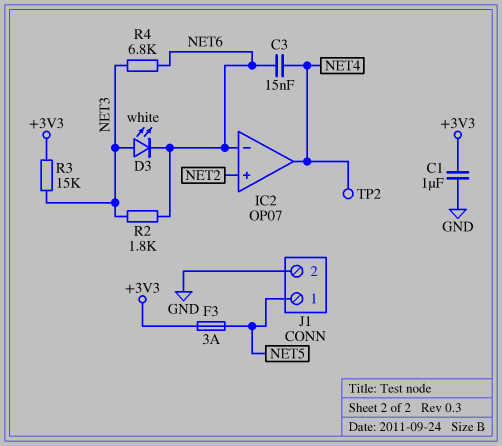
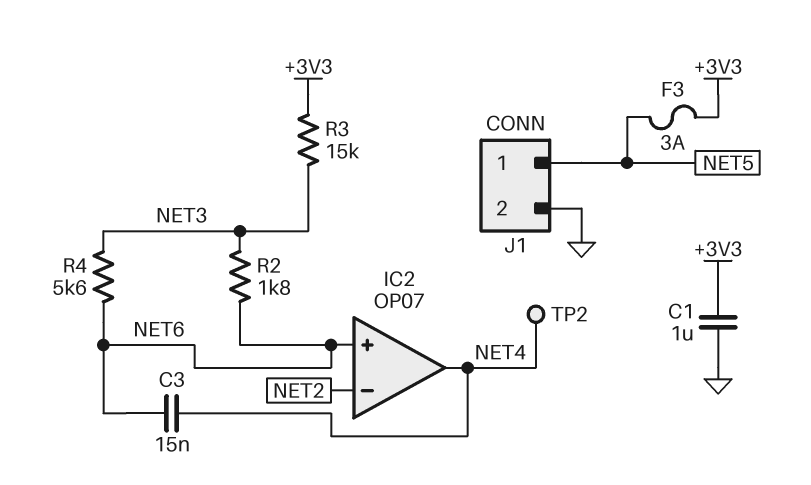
D3: LED white (A NET3, K NET6) -> none
IC2 pin in+: NET2 -> NET6
IC2 pin in-: NET6 -> NET2
R4: 6.8k (NET3, NET6) -> 5.6k (NET3, NET6)

